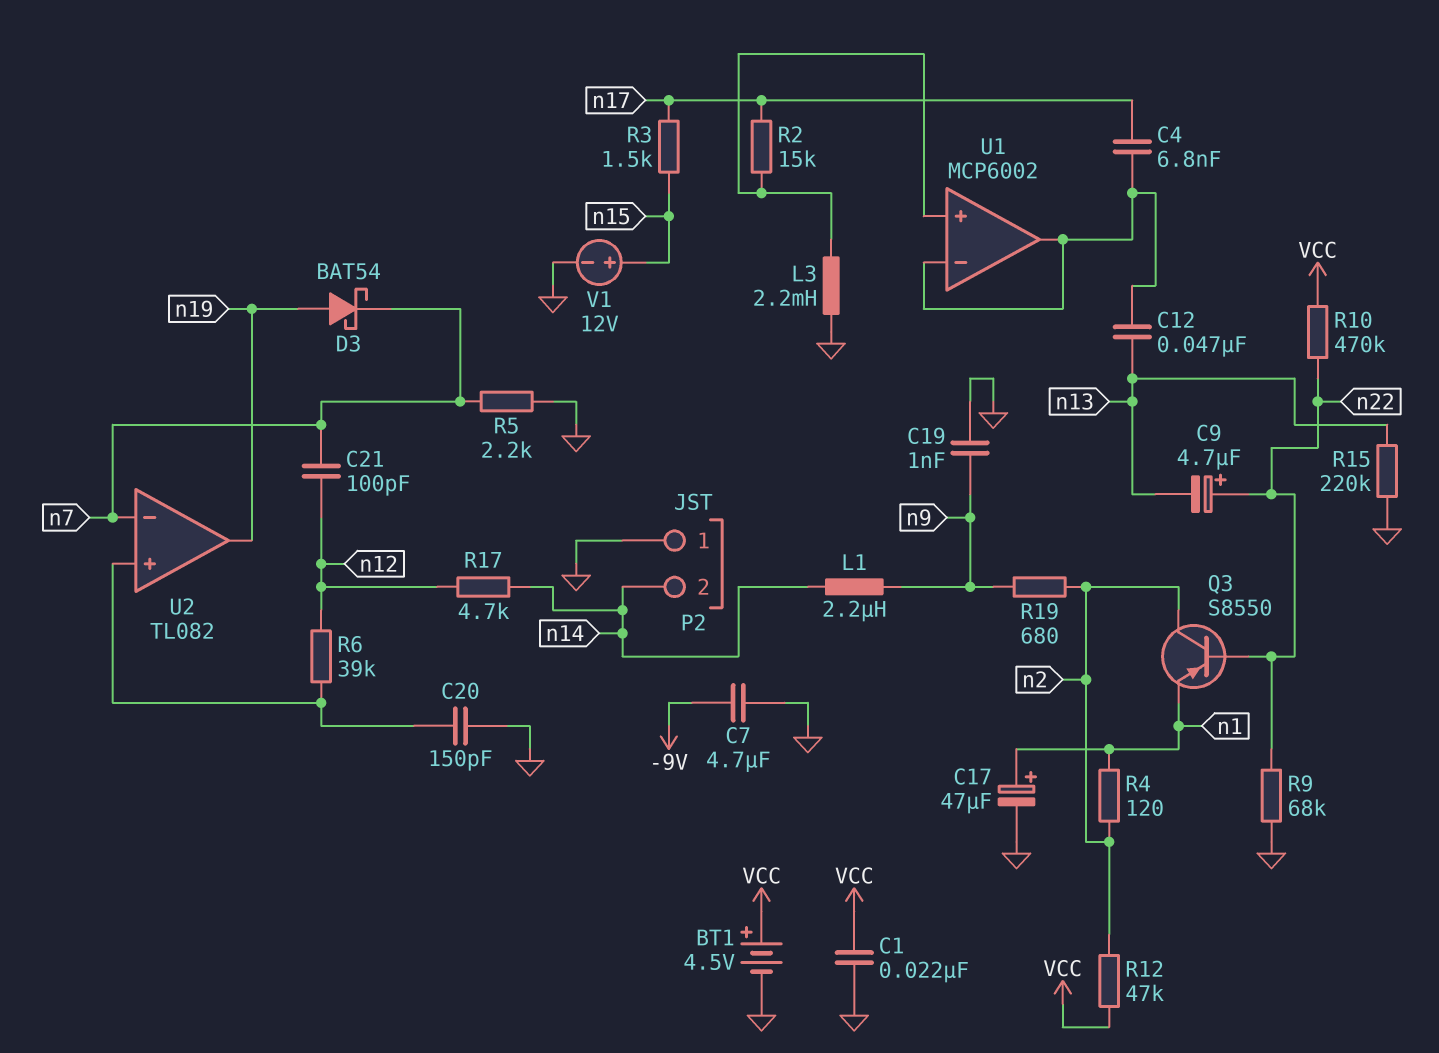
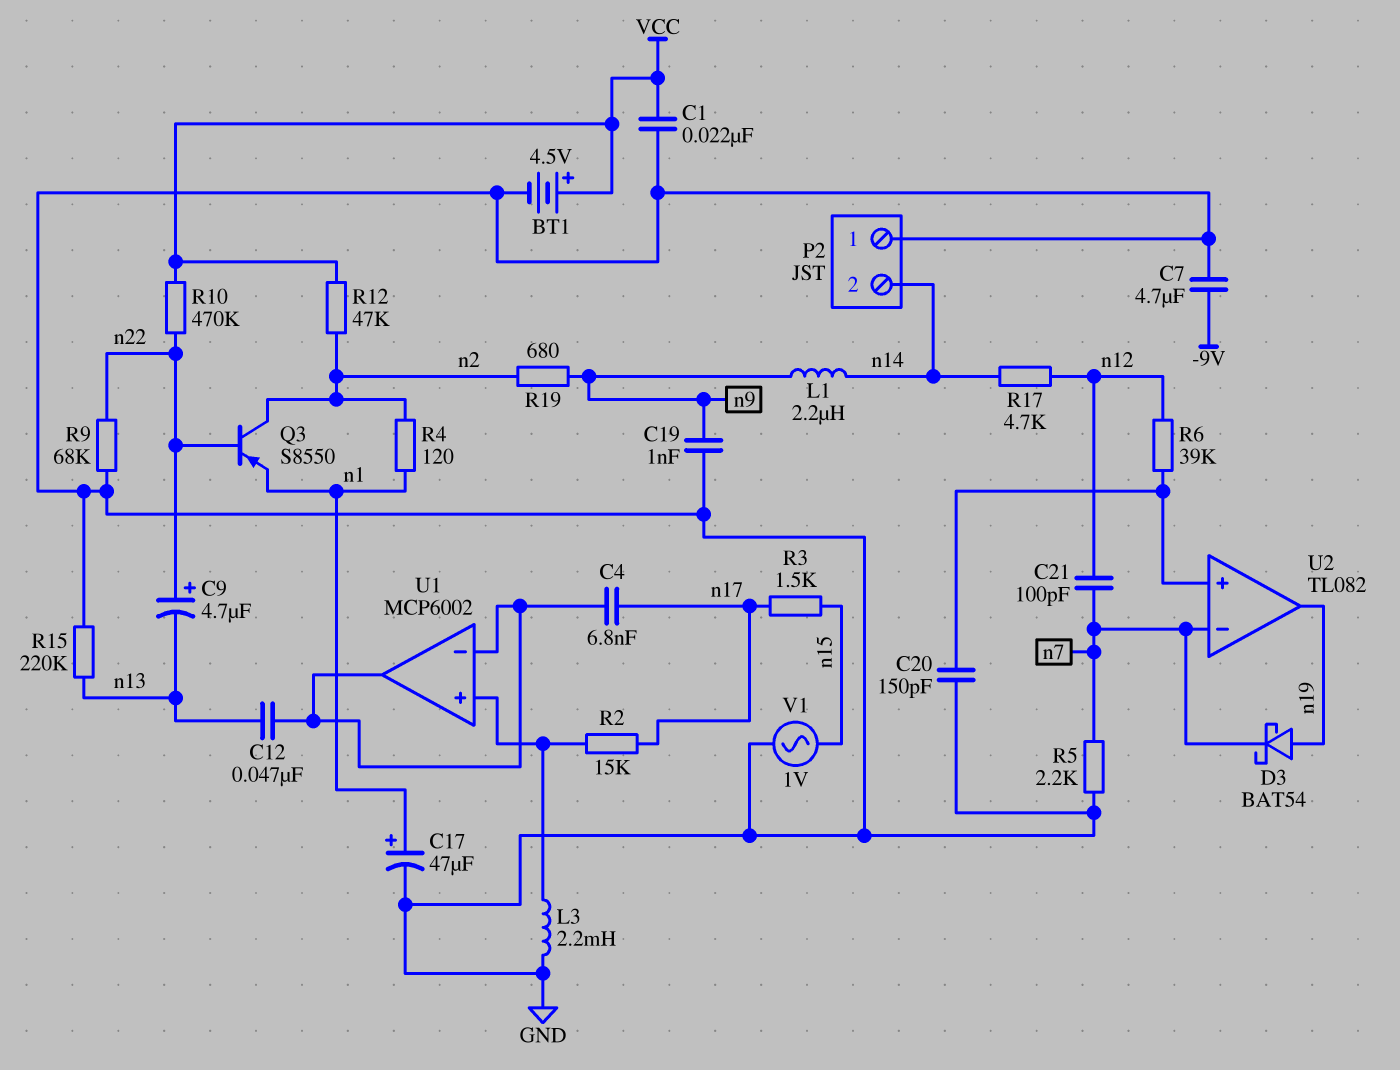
V1: 12V (plus n15, minus GND) -> AC 1V (GND, n15)

